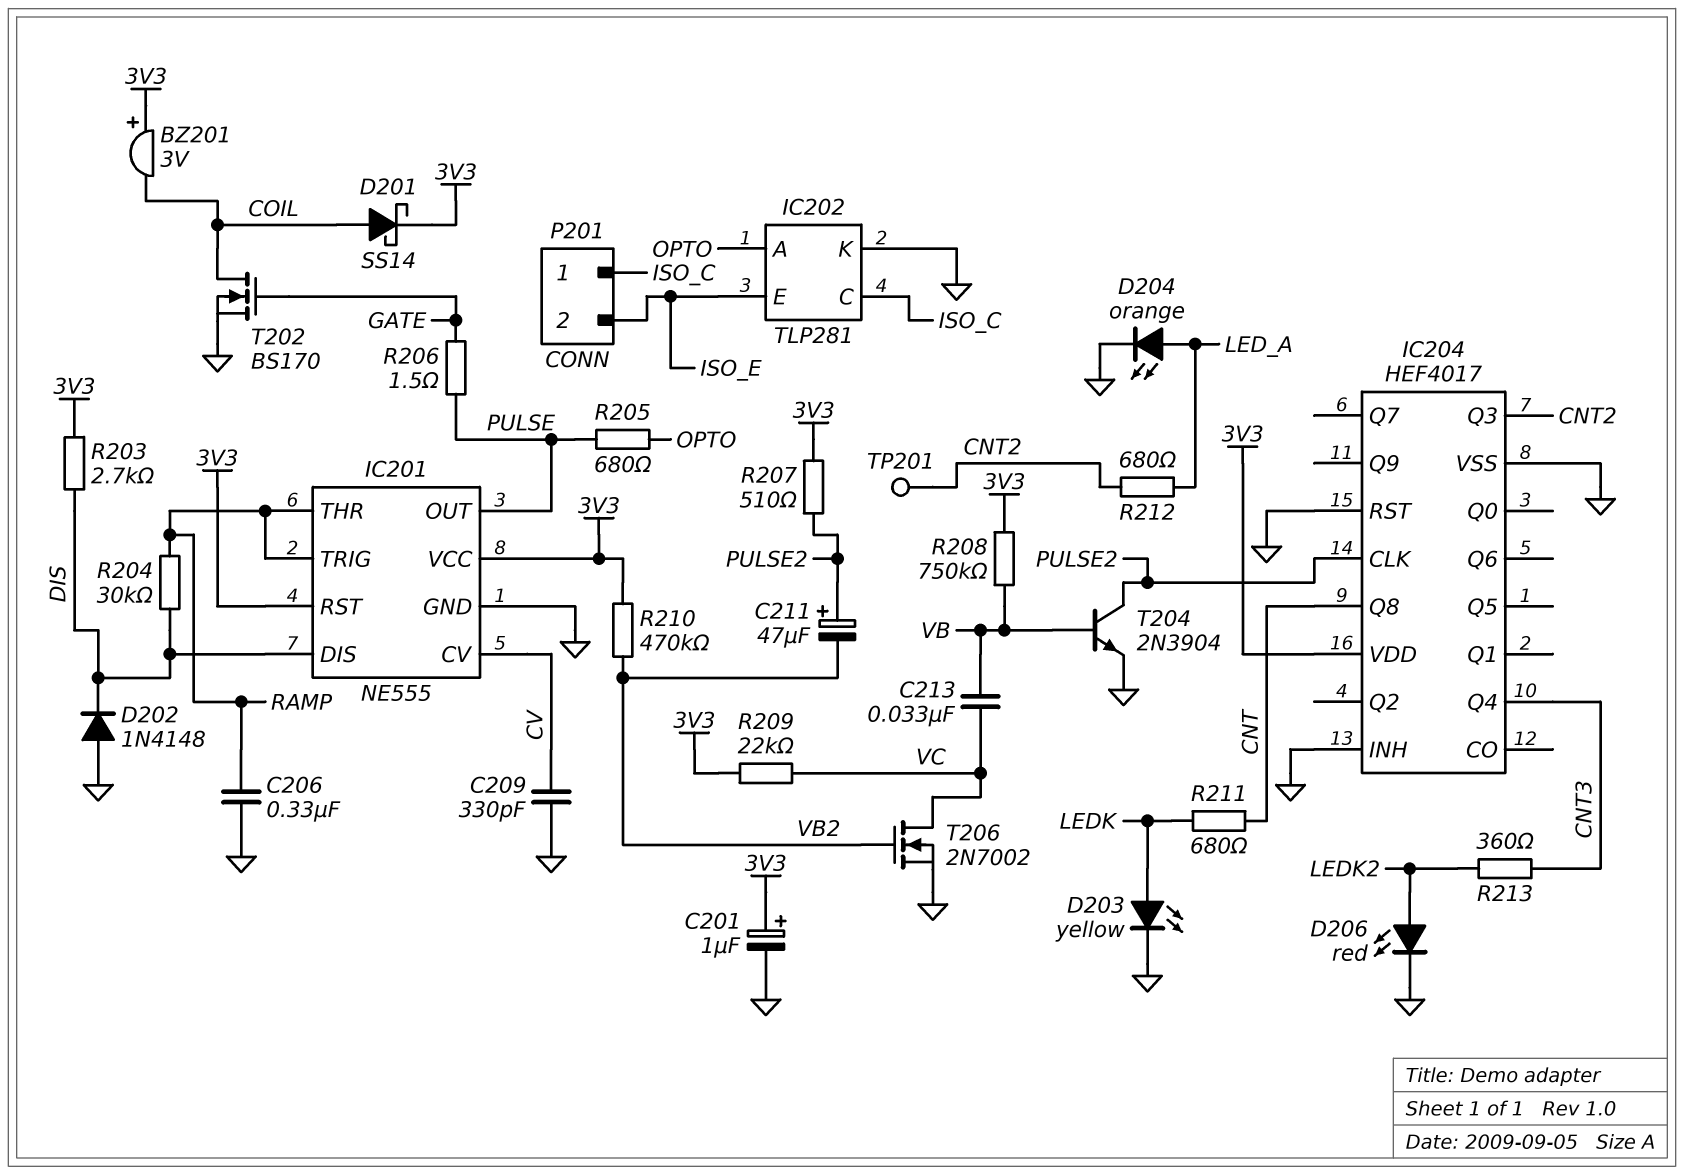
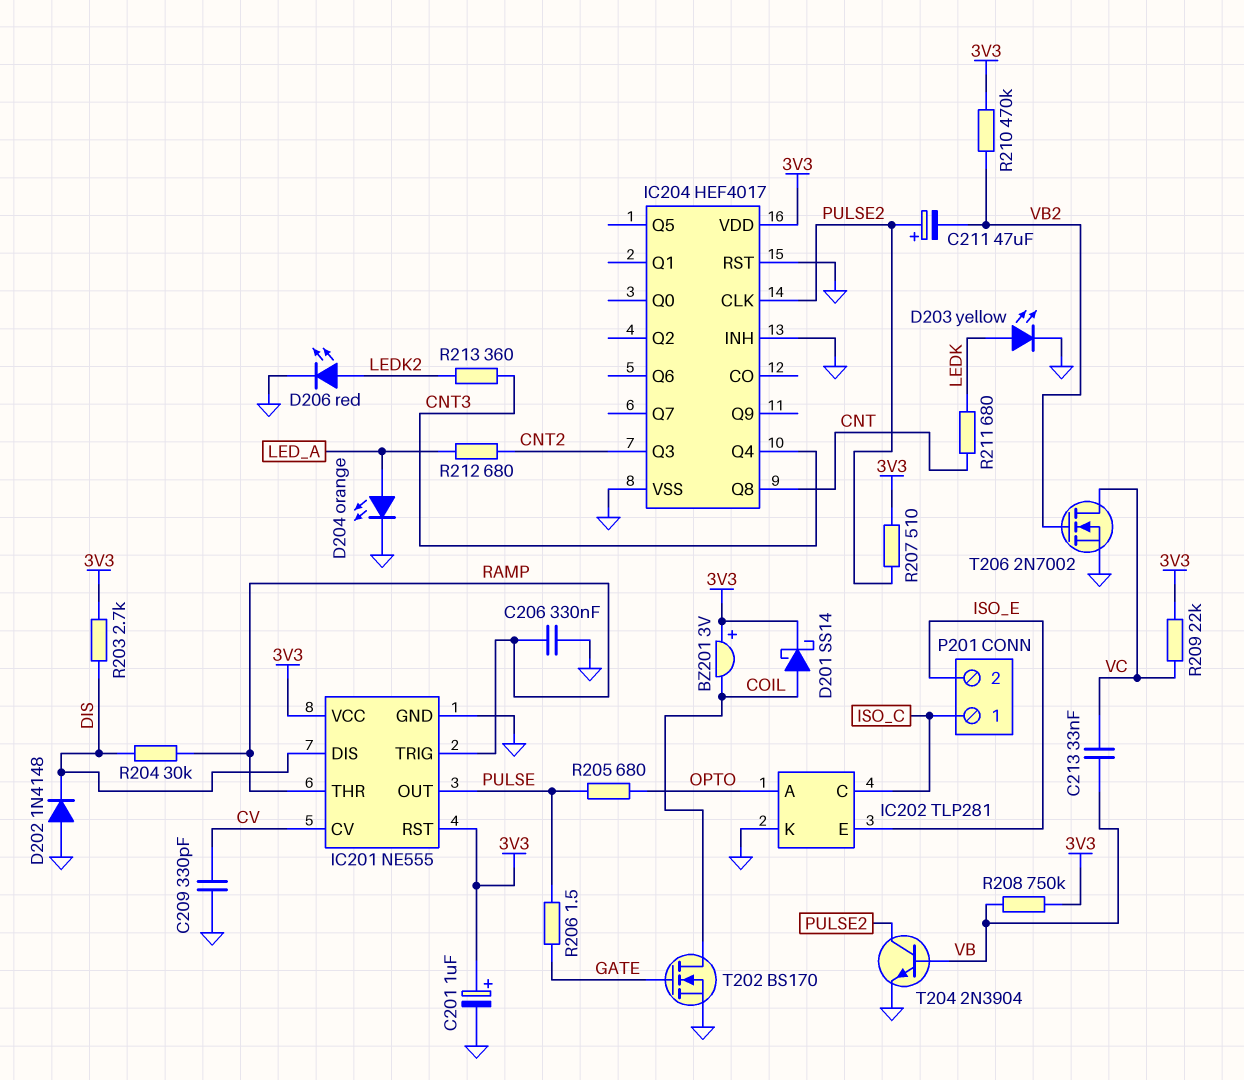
TP201: test point (CNT2) -> none

